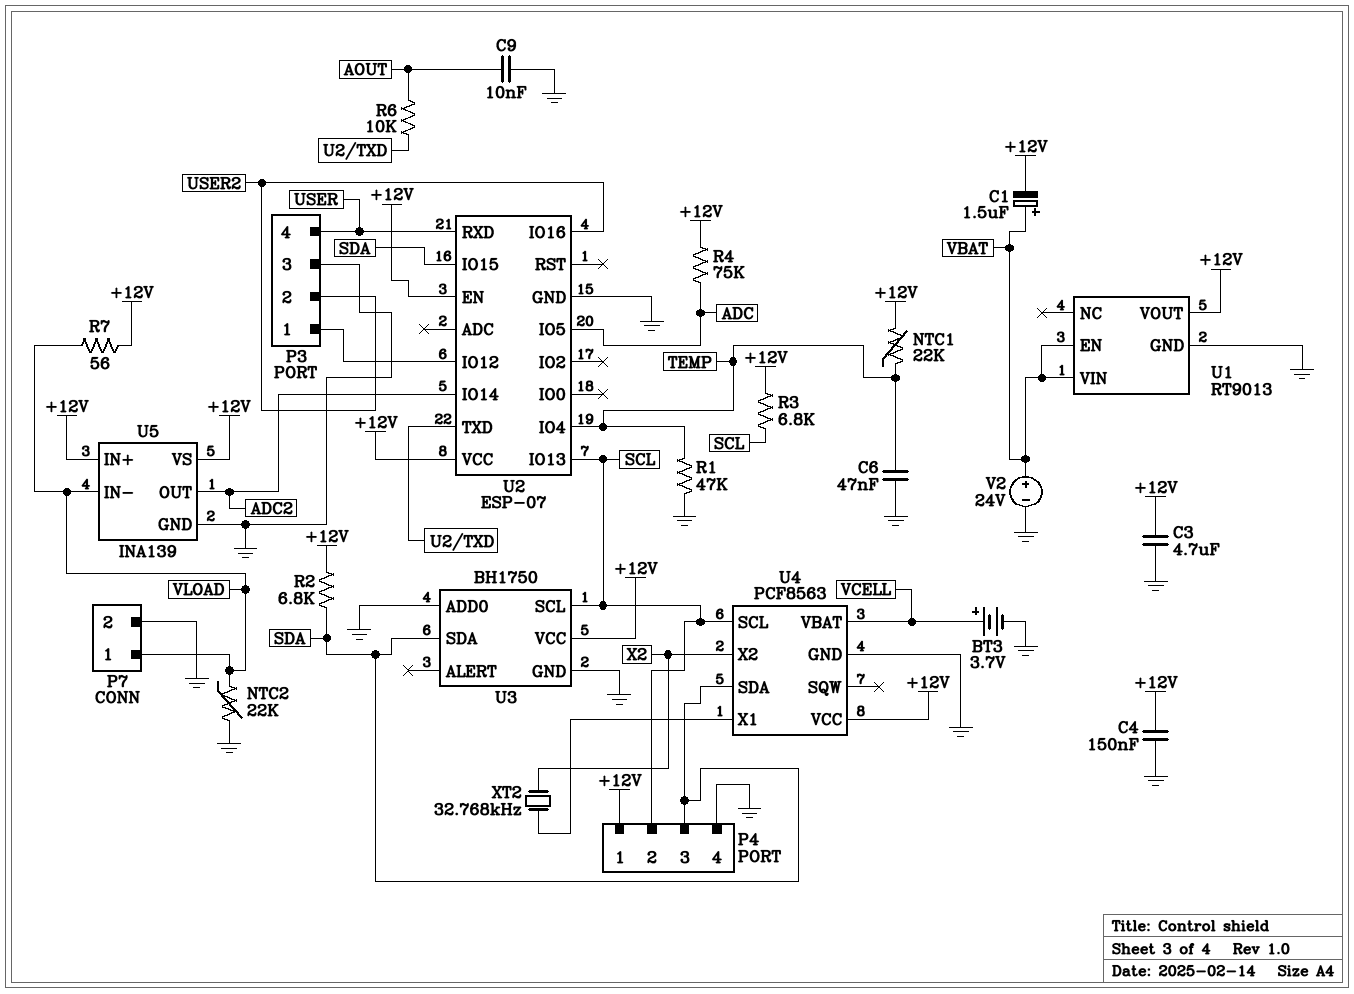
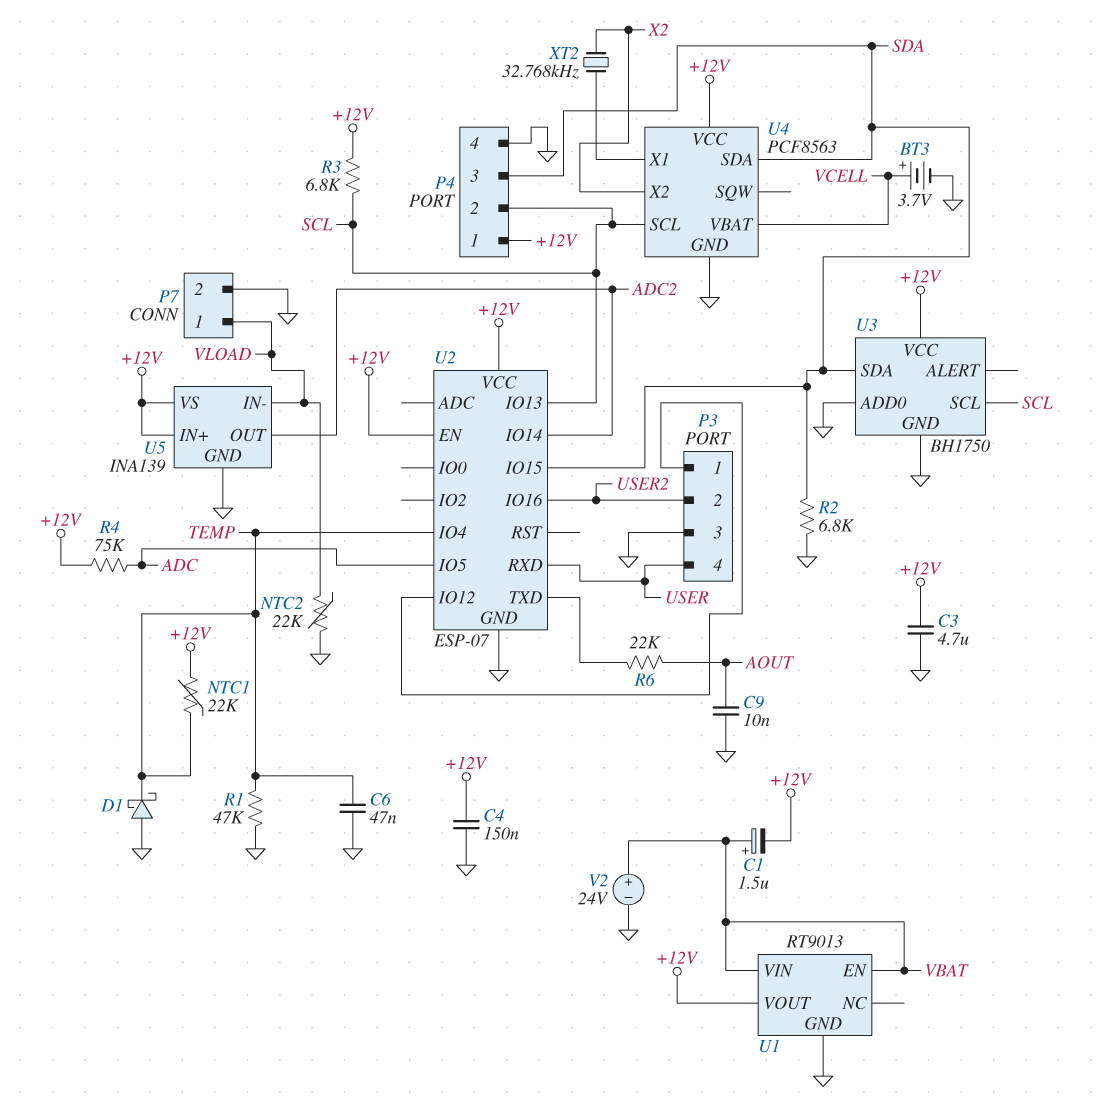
D1: none -> schottky (A GND, K TEMP)
R2: 6.8k (+12V, SDA) -> 6.8k (GND, SDA)
R6: 10k (AOUT, U2/TXD) -> 22k (AOUT, U2/TXD)
R7: 56 (+12V, VLOAD) -> none

